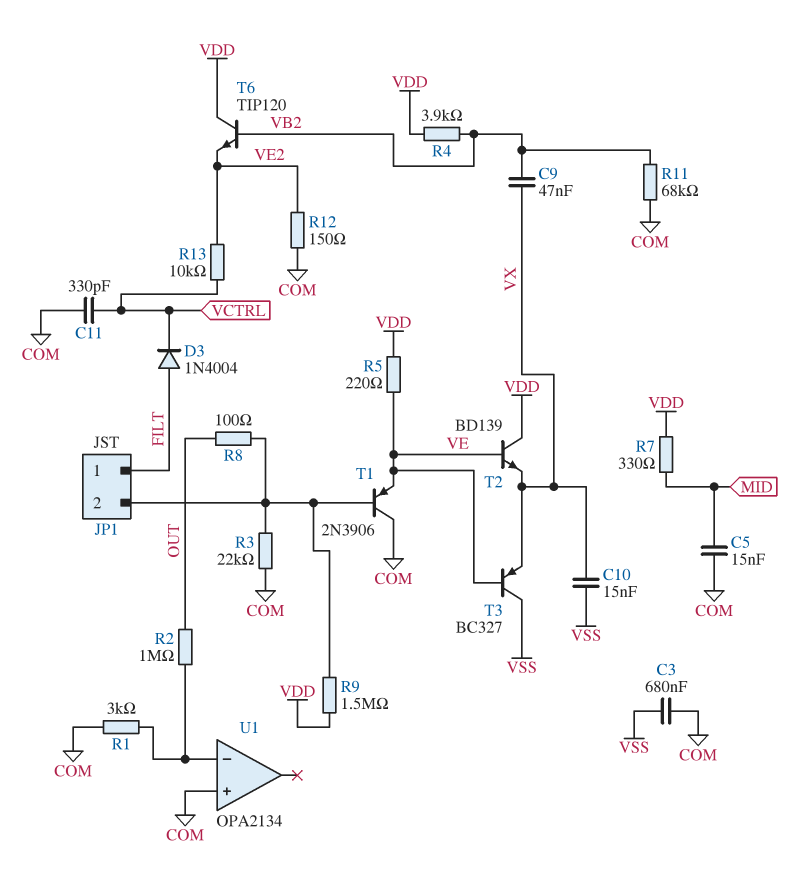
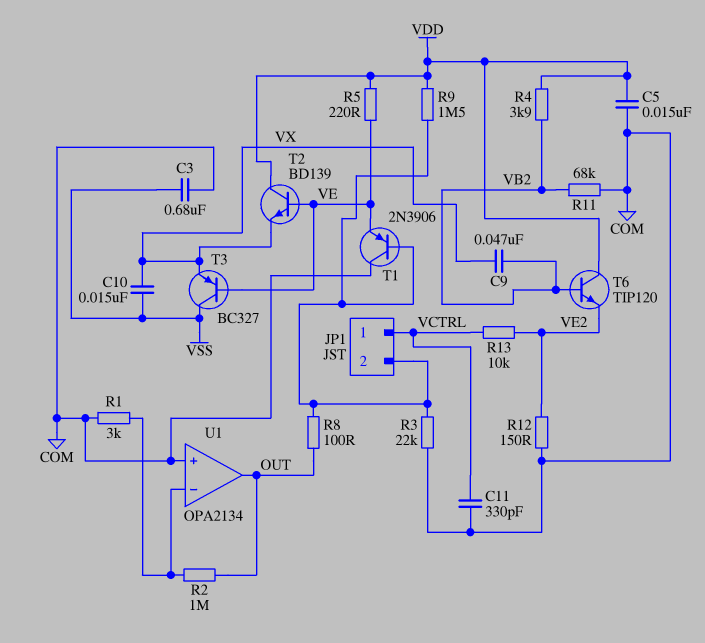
C5: 15nF (COM, MID) -> 15nF (COM, VDD)
D3: diode 1N4004 (A FILT, K VCTRL) -> none
JP1 pin 1: FILT -> VCTRL
R7: 330 (MID, VDD) -> none
U1 pin out: none -> OUT

